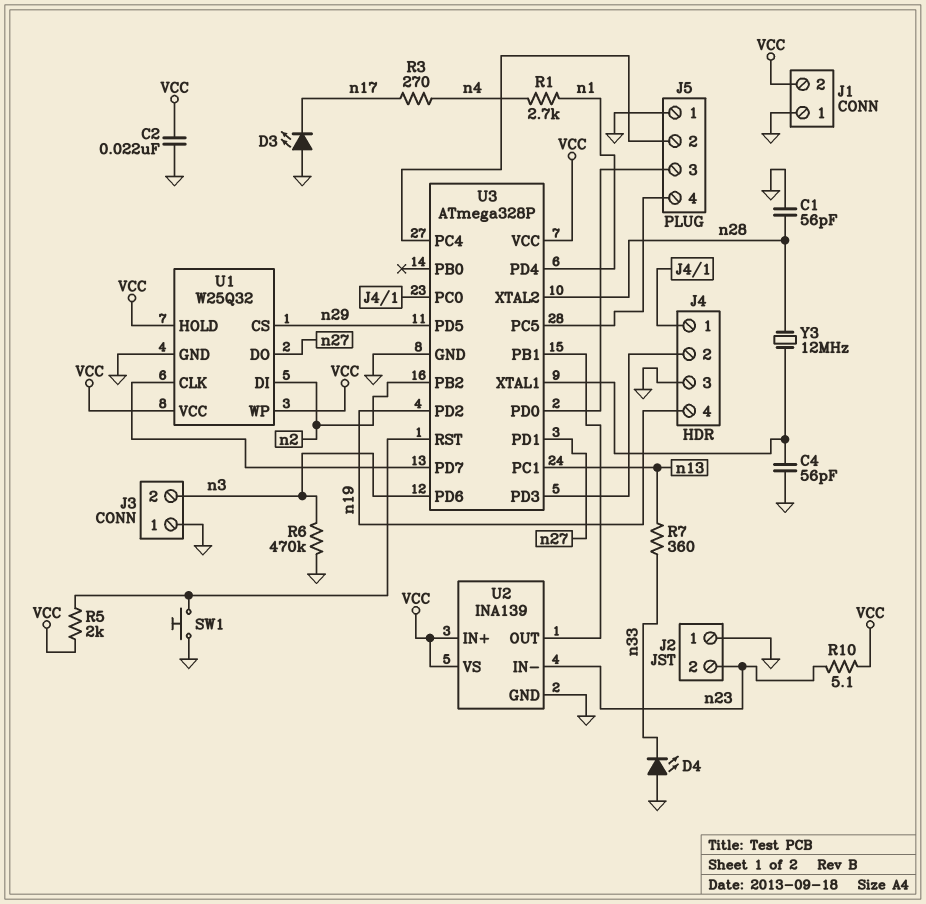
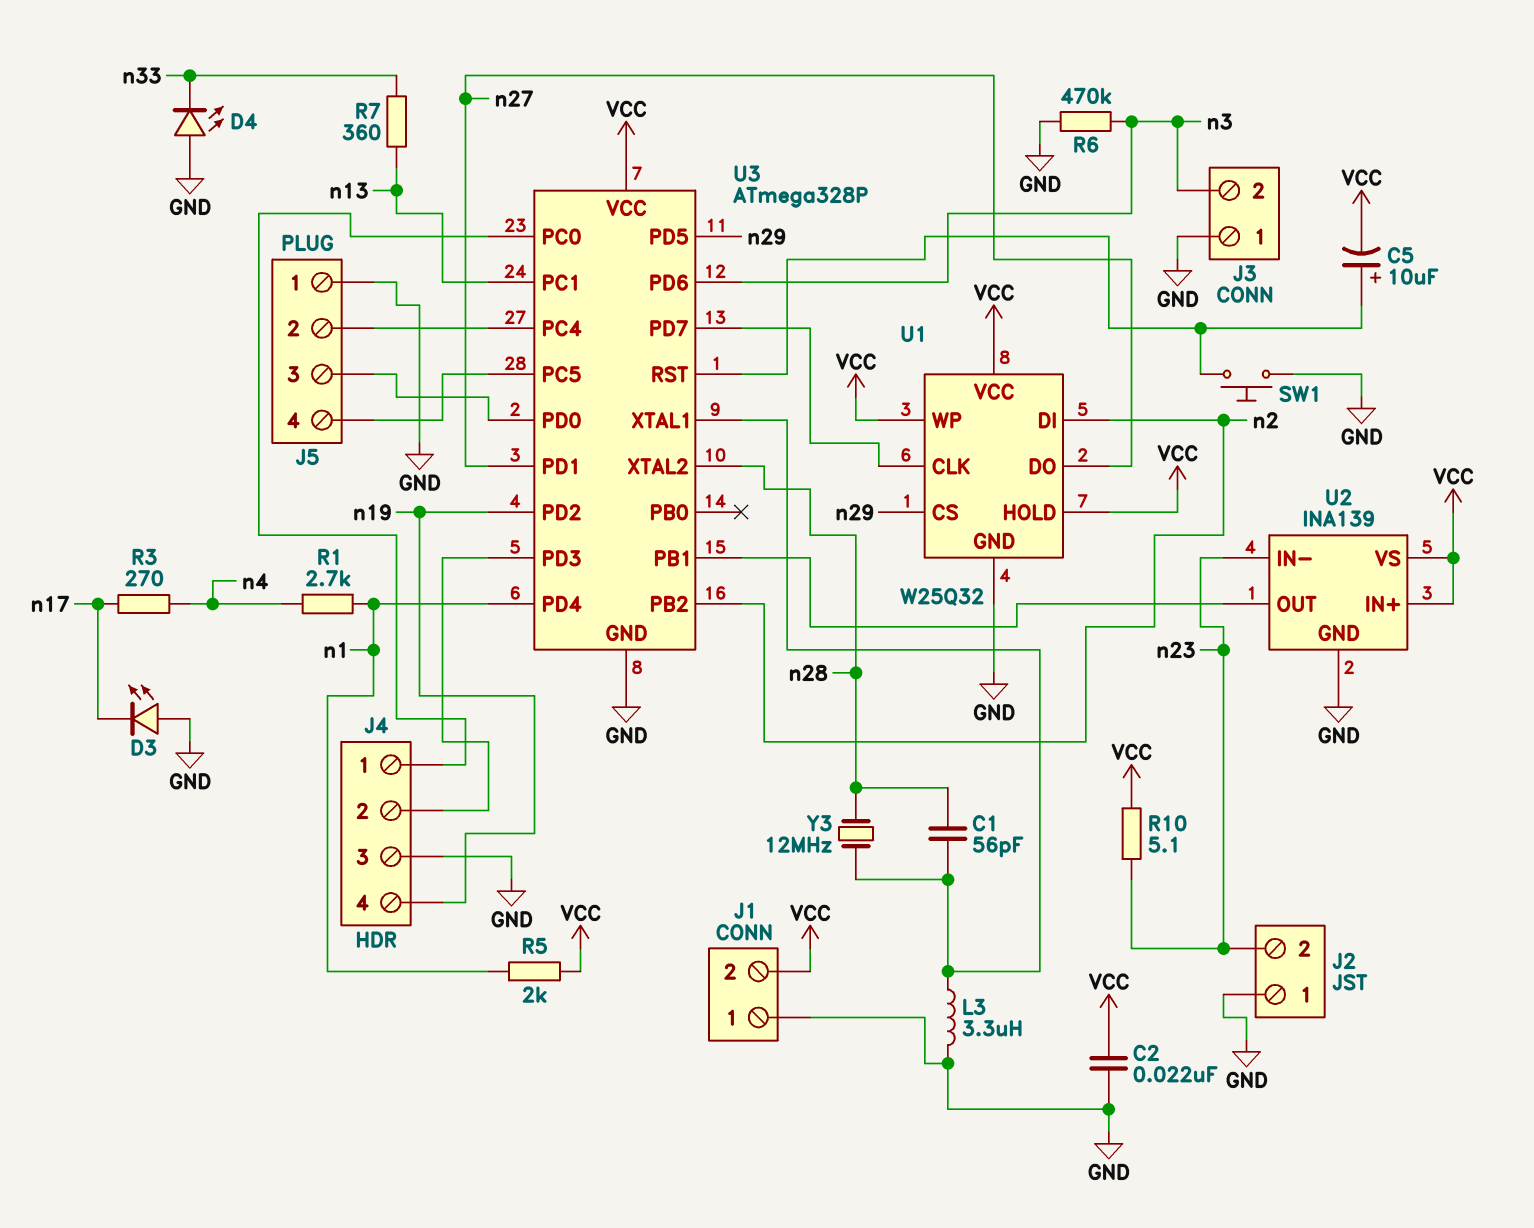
C1: 56pF (GND, n28) -> 56pF (U3/XTAL1, n28)
C4: 56pF (GND, U3/XTAL1) -> none
C5: none -> 10uF (plus U3/RST, minus VCC)
L3: none -> 3.3uH (GND, U3/XTAL1)
R5: 2k (U3/RST, VCC) -> 2k (VCC, n1)

